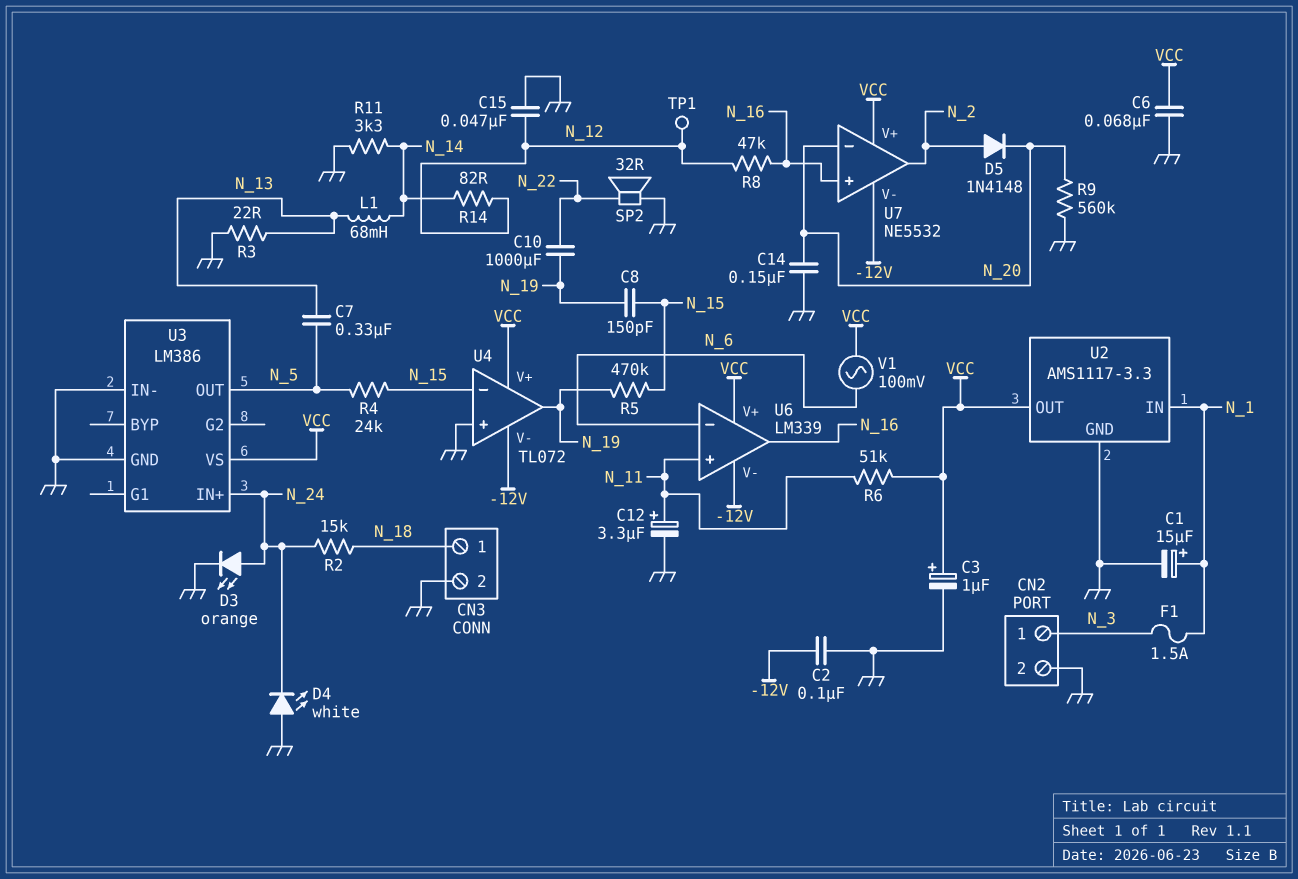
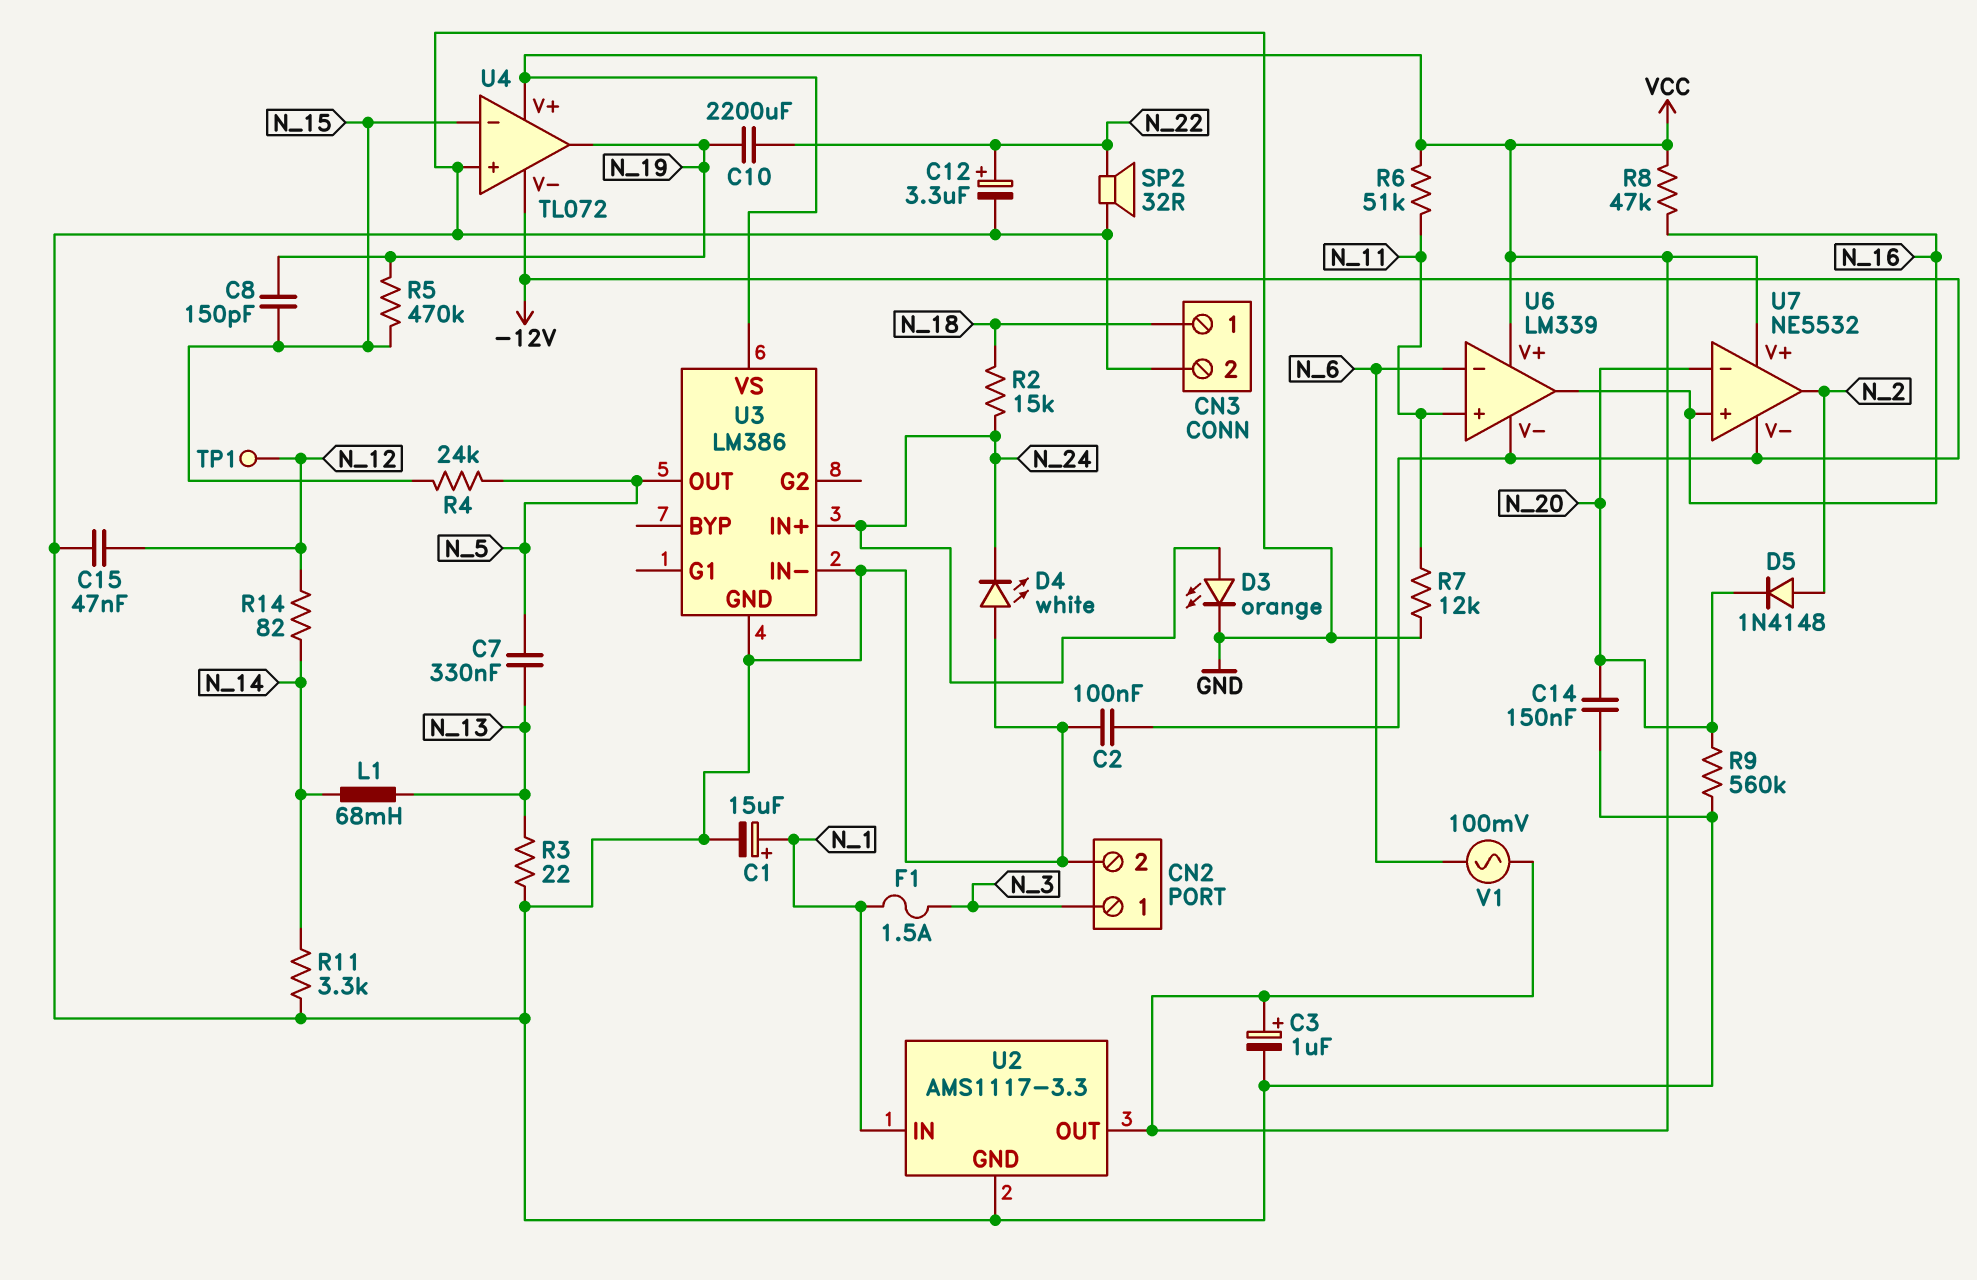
C6: 68nF (GND, VCC) -> none
C10: 1000uF (N_19, N_22) -> 2200uF (N_19, N_22)
C12: 3.3uF (plus N_11, minus GND) -> 3.3uF (plus N_22, minus GND)
R7: none -> 12k (GND, N_11)
R8: 47k (N_12, N_16) -> 47k (N_16, VCC)

